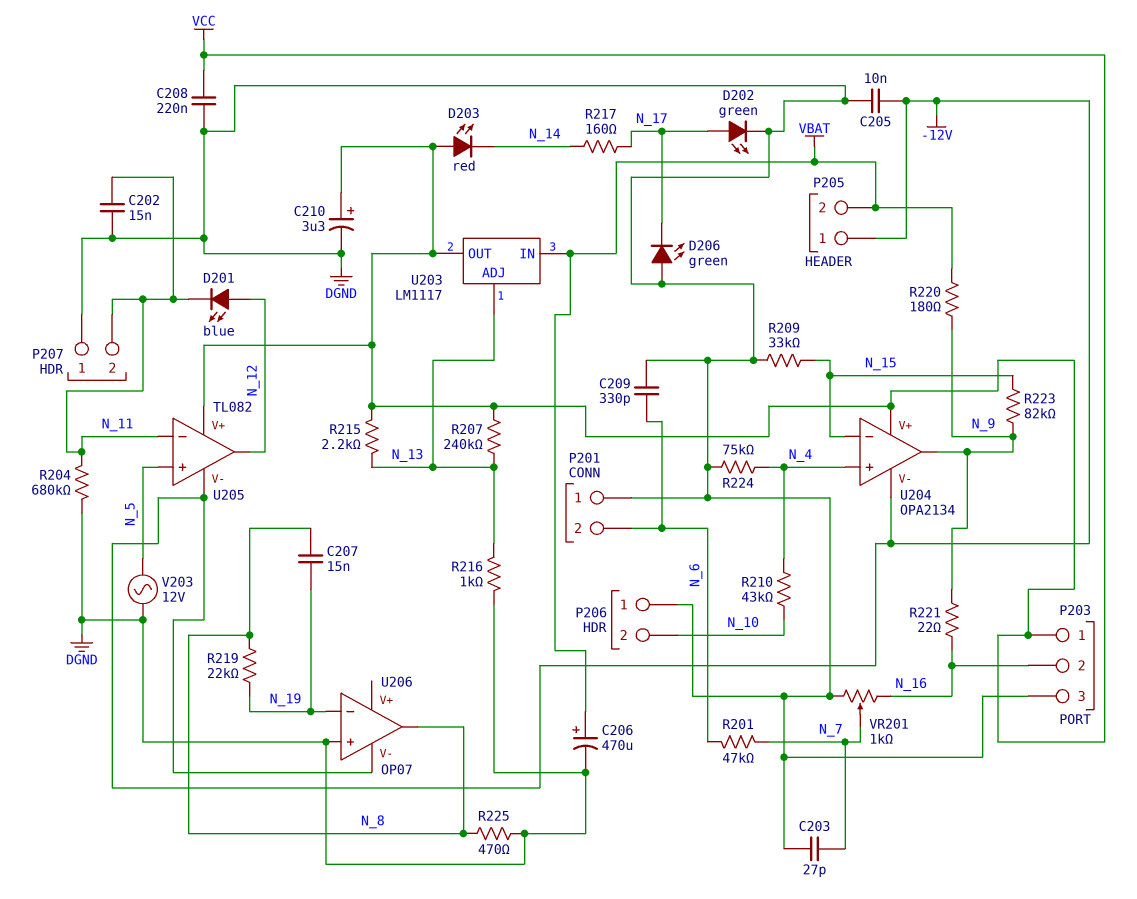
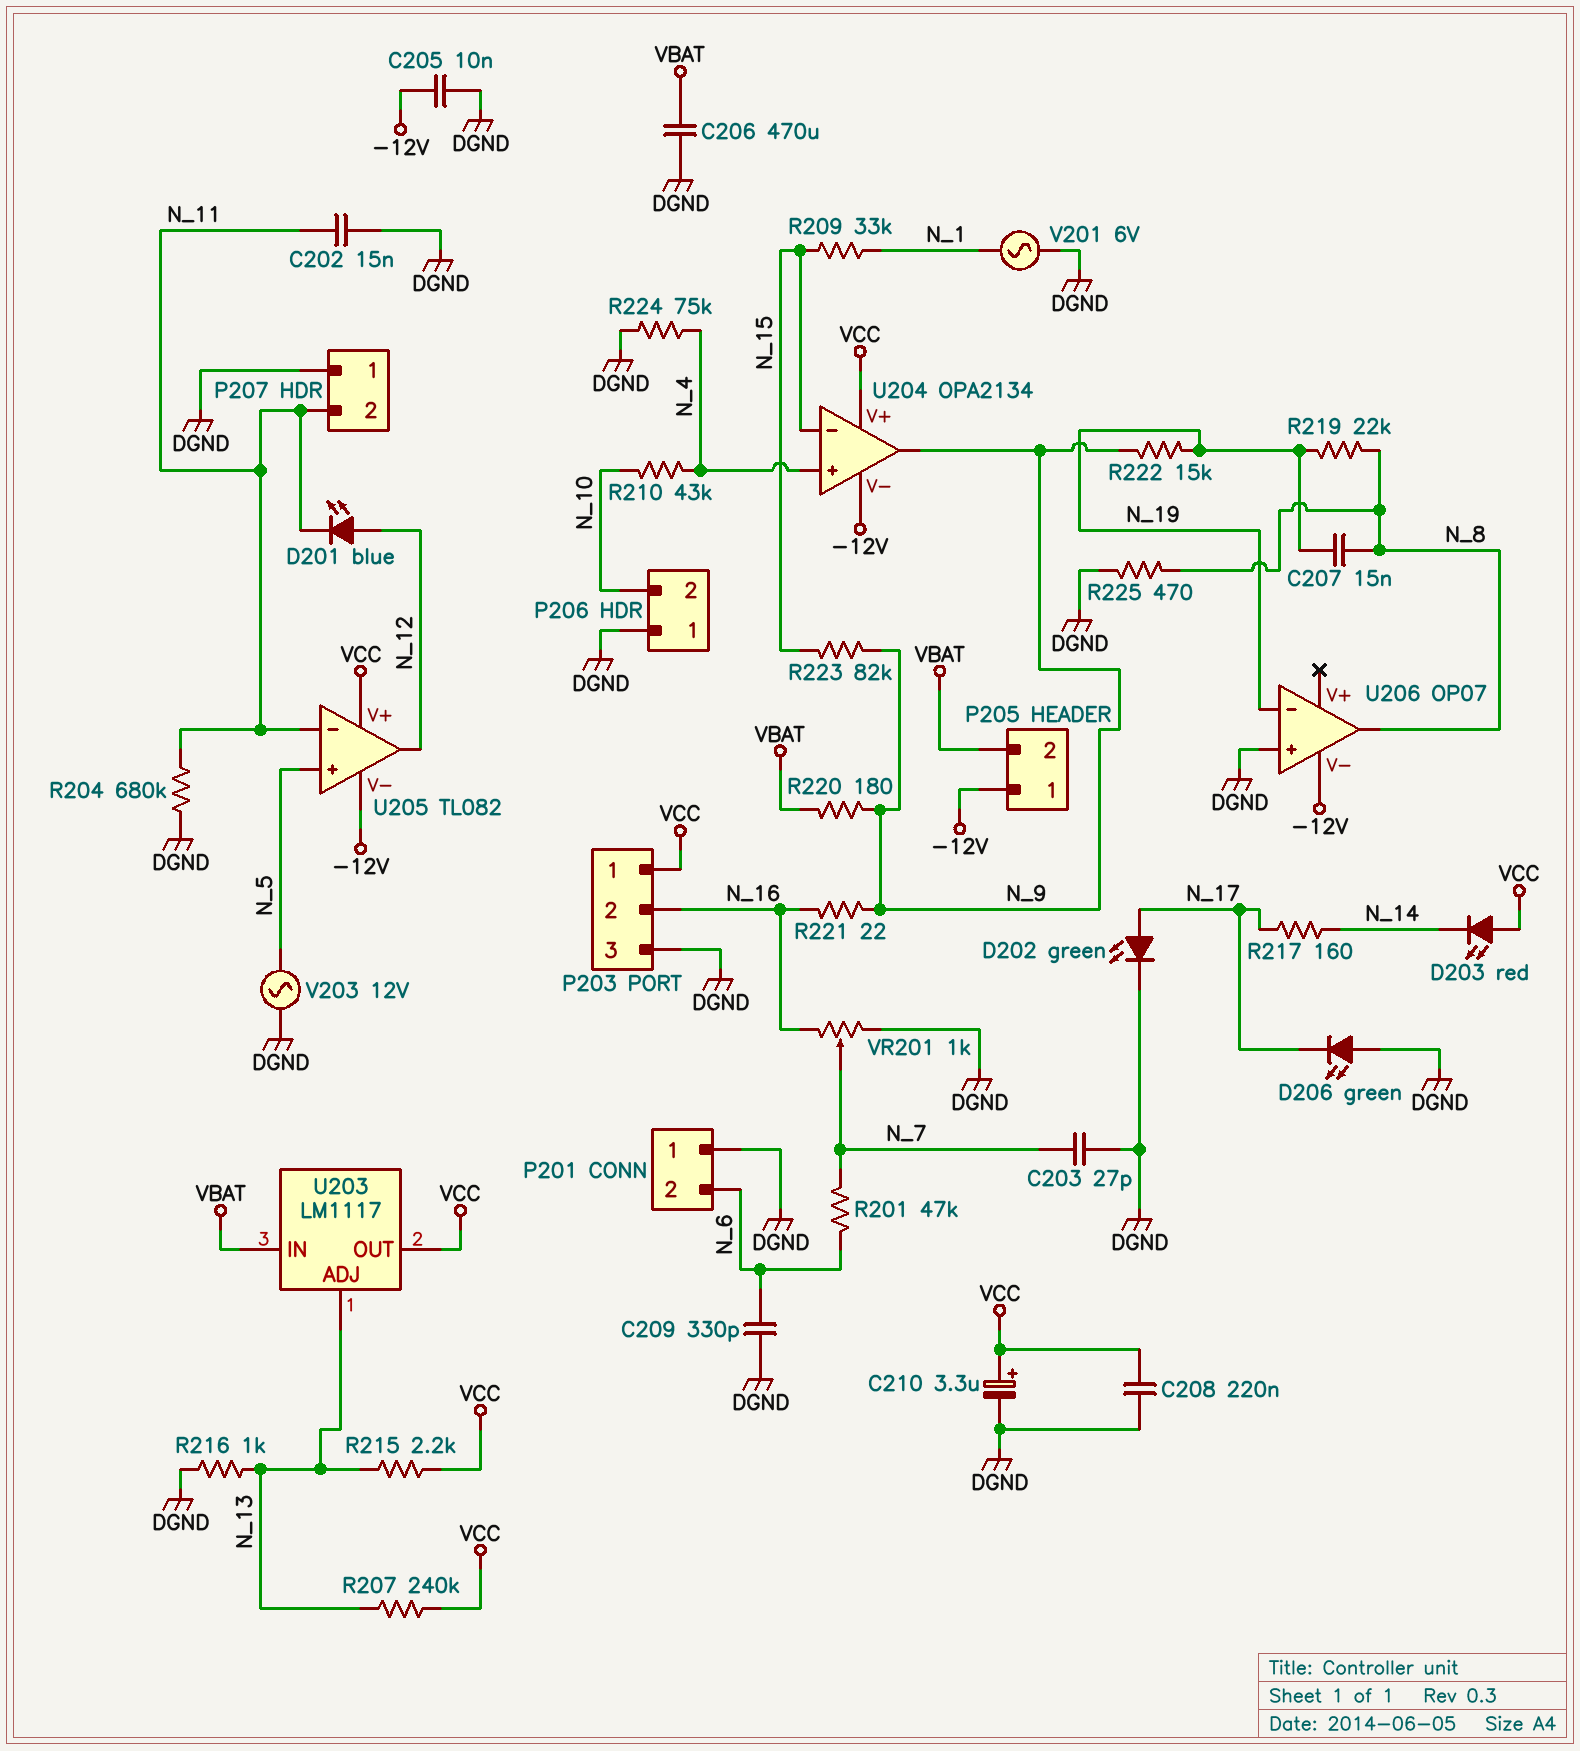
C206: 470uF (plus VBAT, minus DGND) -> 470uF (DGND, VBAT)
R209: 33k (DGND, N_15) -> 33k (N_1, N_15)
R222: none -> 15k (N_9, N_19)
V201: none -> AC 6V (DGND, N_1)

